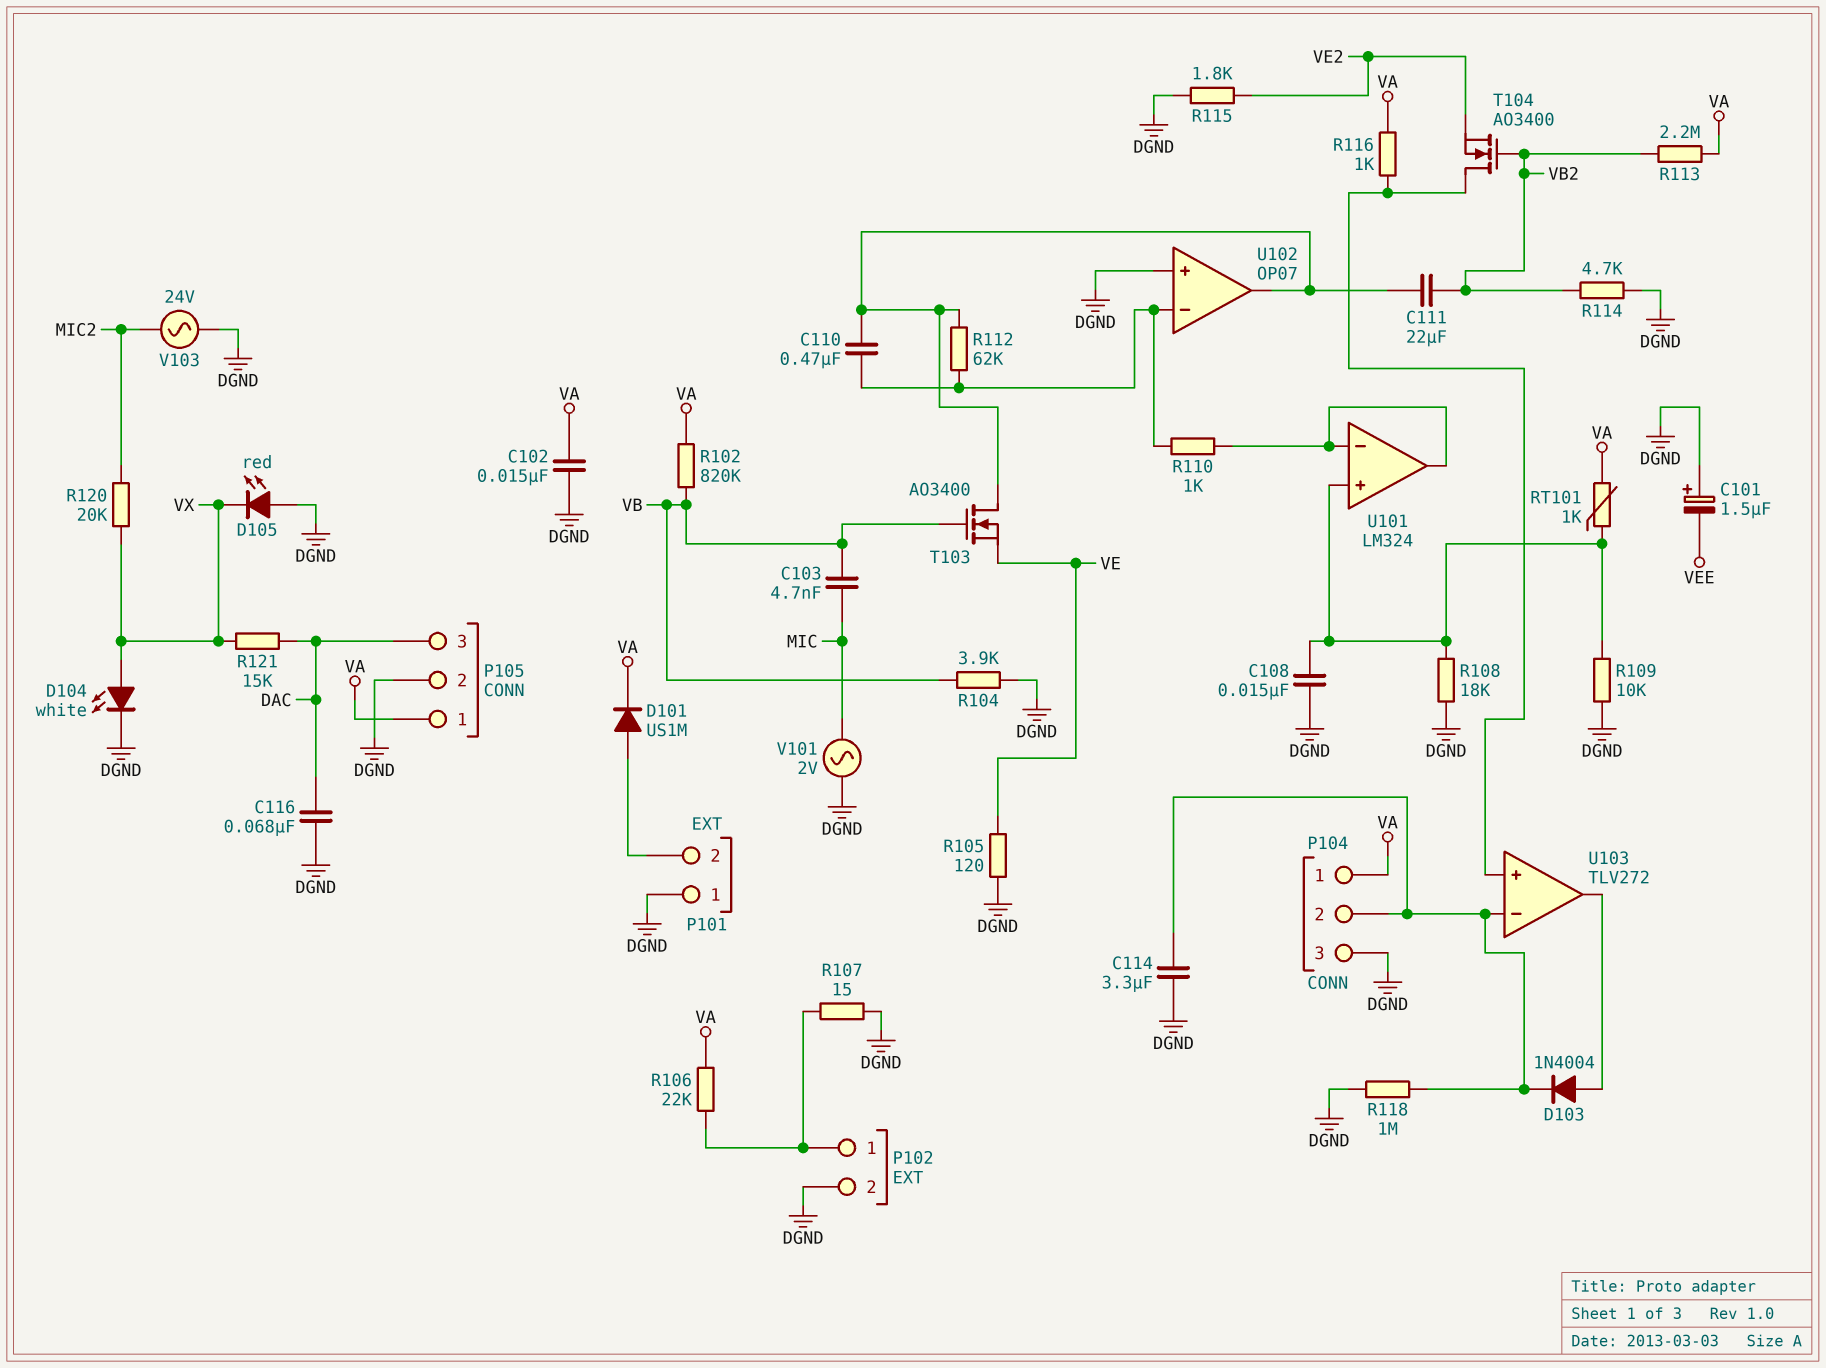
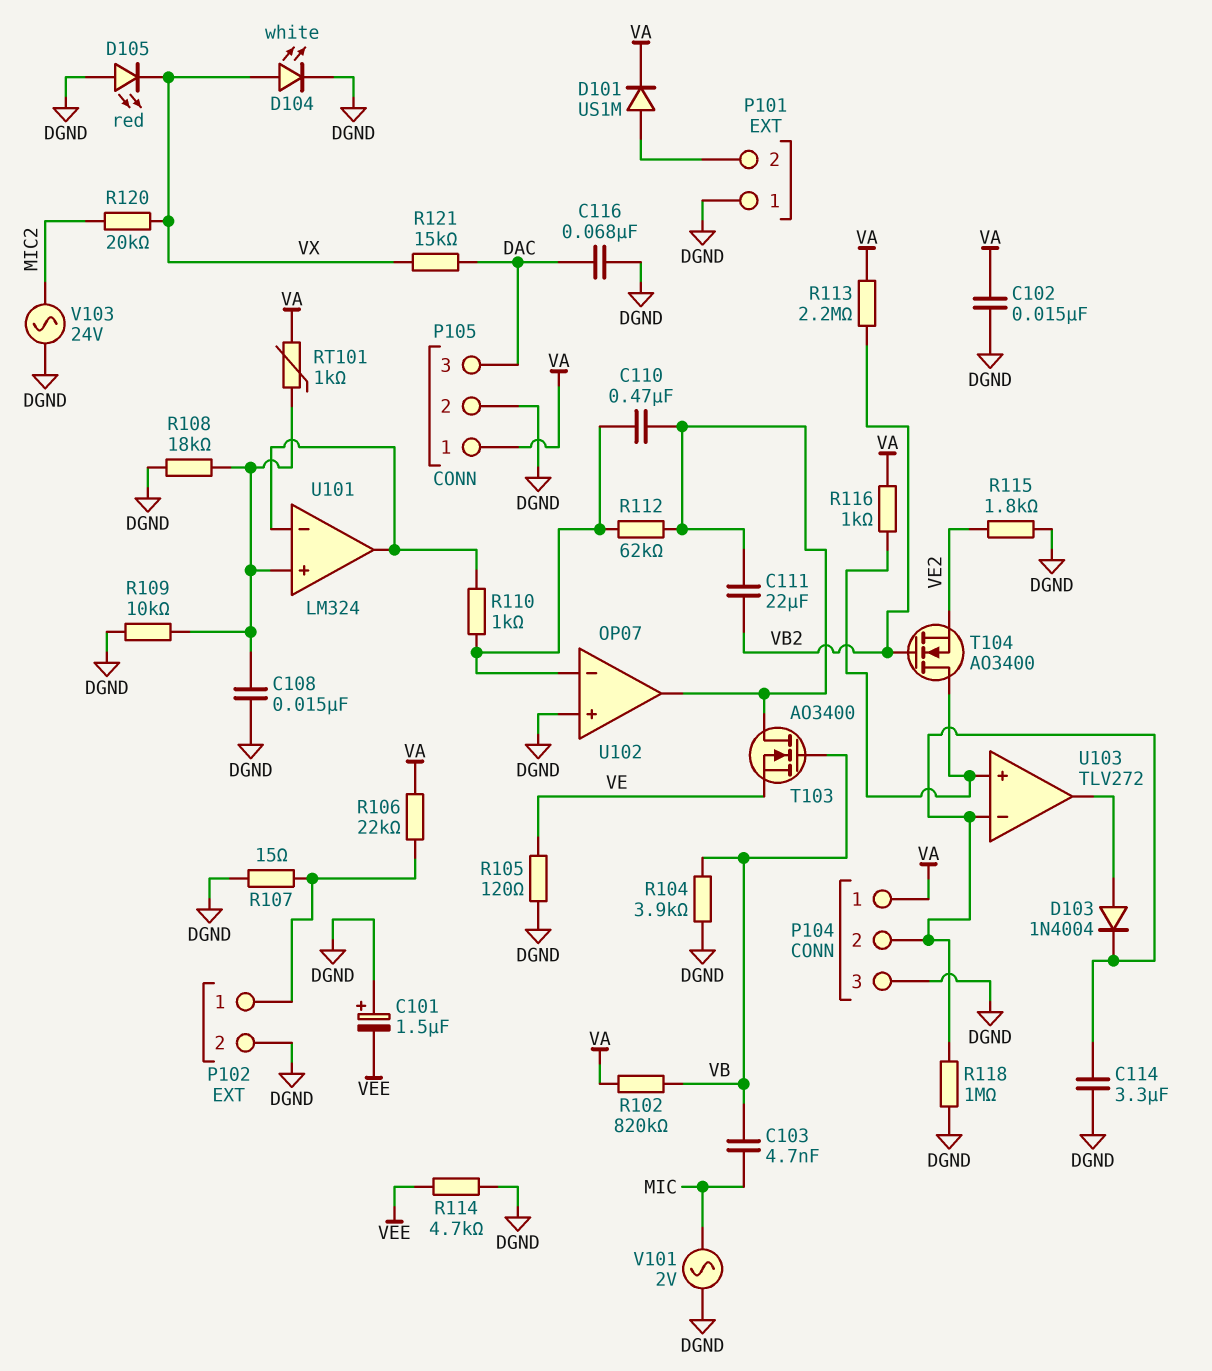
R114: 4.7k (DGND, VB2) -> 4.7k (DGND, VEE)

